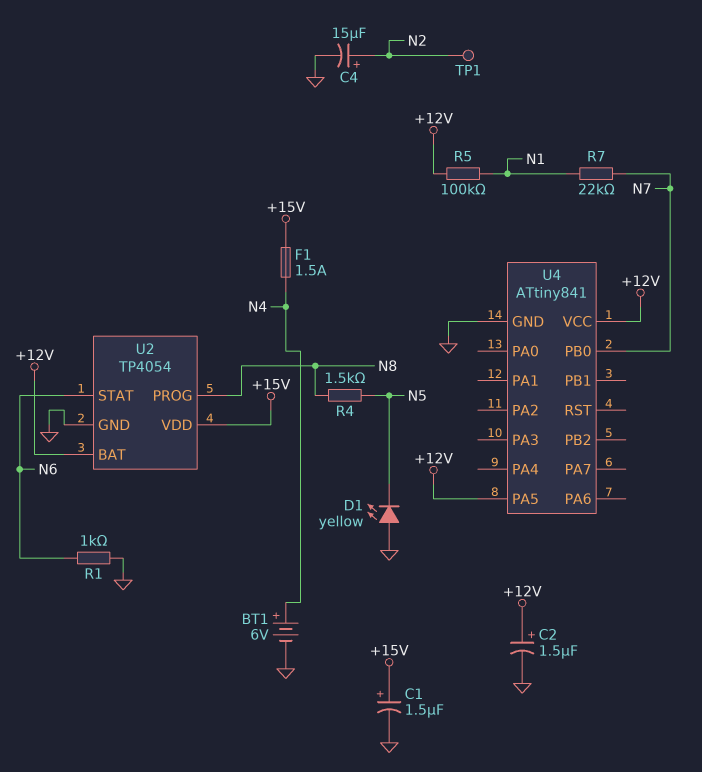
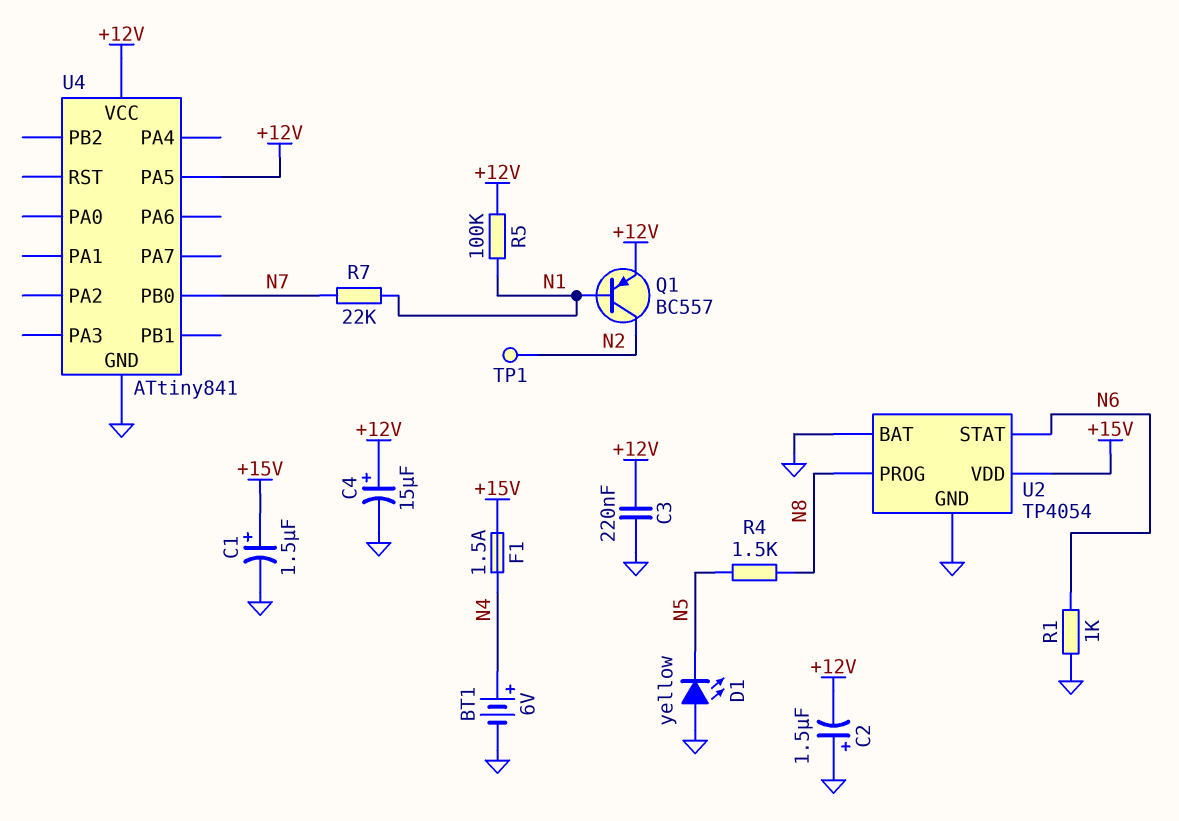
C2: 1.5uF (plus +12V, minus GND) -> 1.5uF (plus GND, minus +12V)
C3: none -> 220nF (+12V, GND)
C4: 15uF (plus N2, minus GND) -> 15uF (plus +12V, minus GND)
Q1: none -> PNP BC557 (B N1, C N2, E +12V)
U2 pin BAT: +12V -> GND

